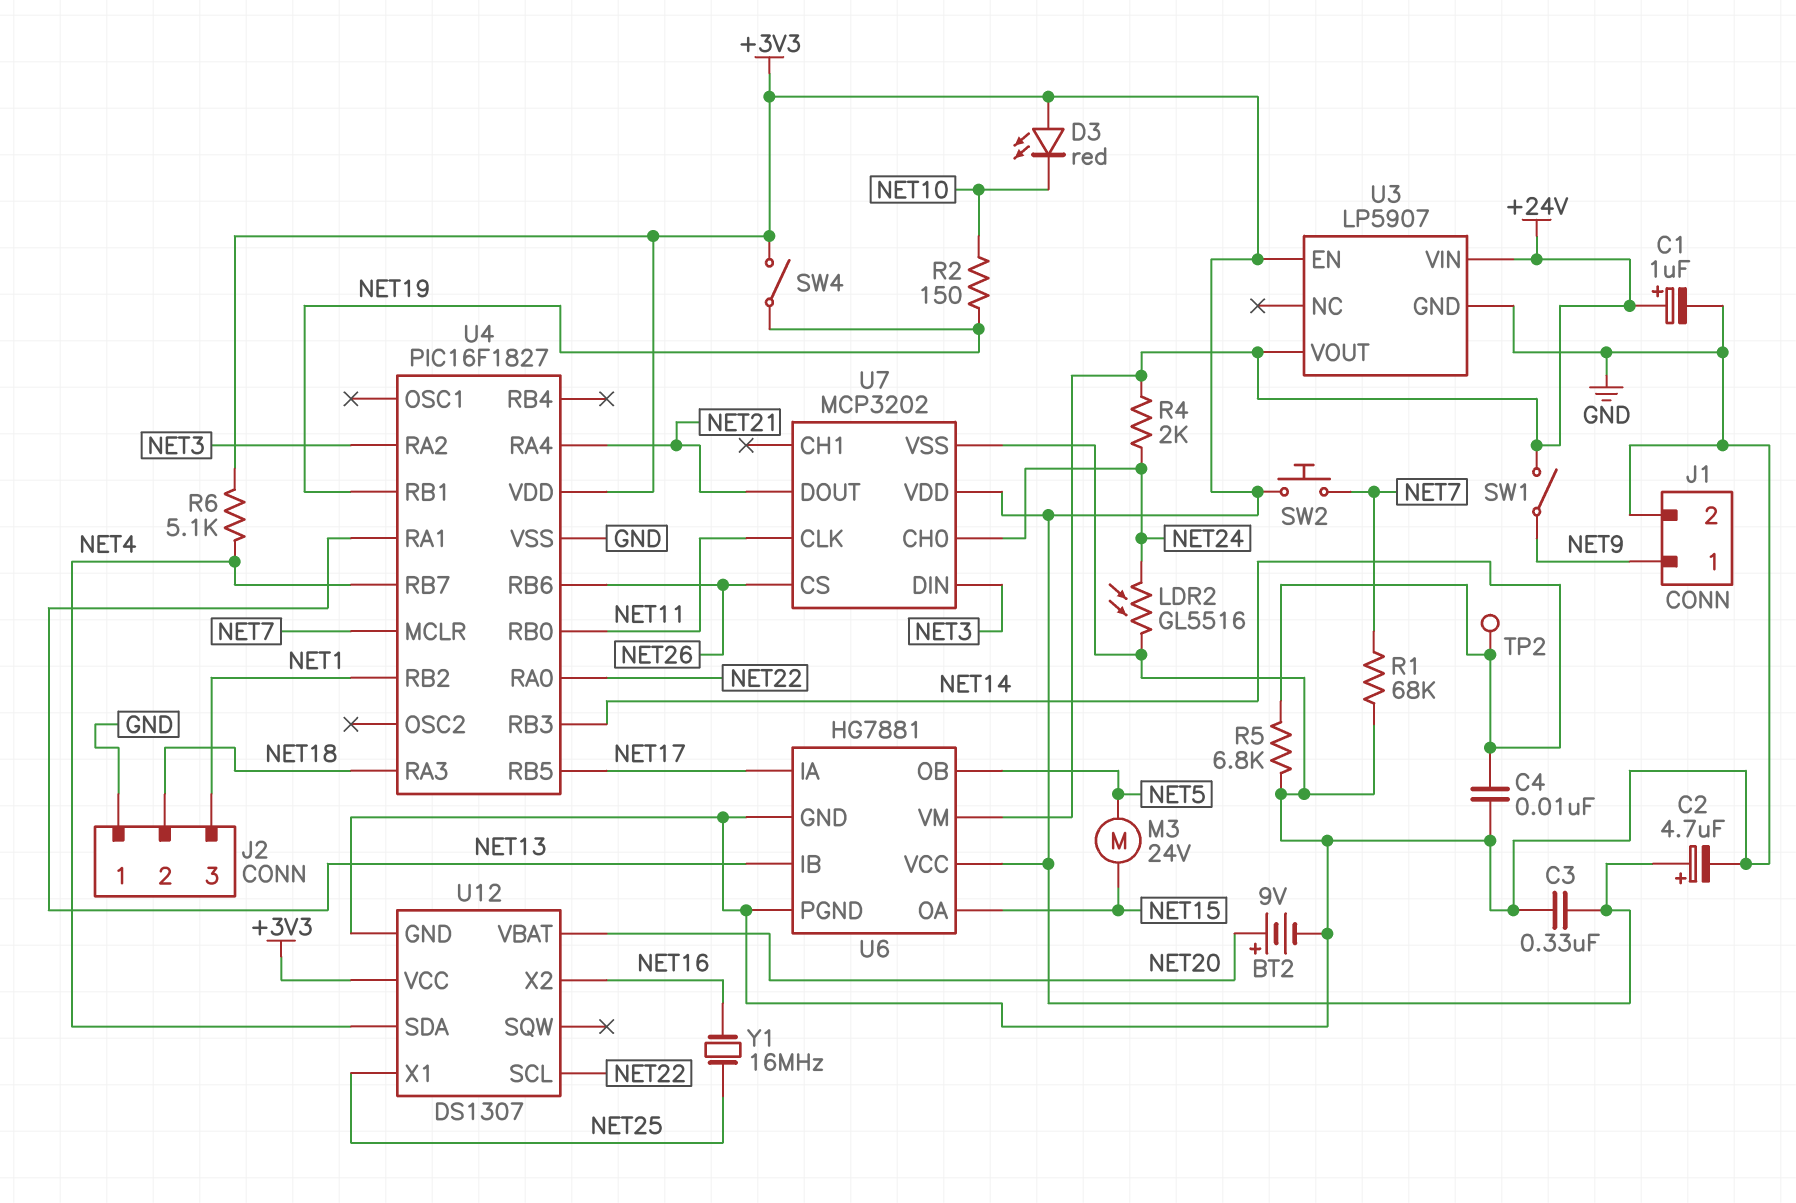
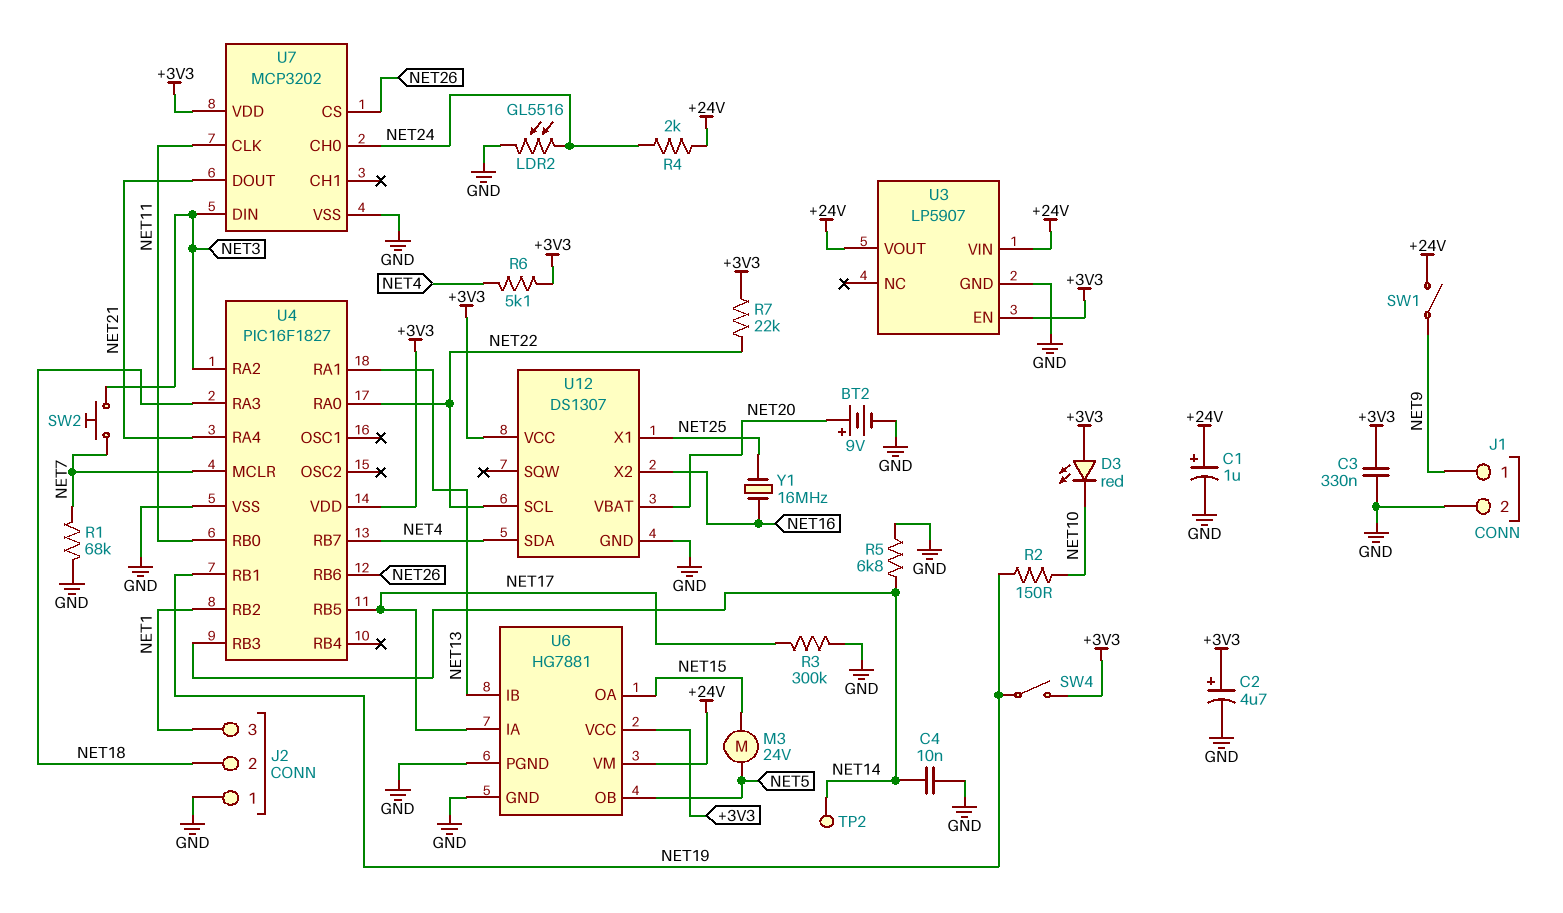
R3: none -> 300k (GND, NET17)
R7: none -> 22k (+3V3, NET22)
SW2: button (+3V3, NET7) -> button (NET3, NET7)

